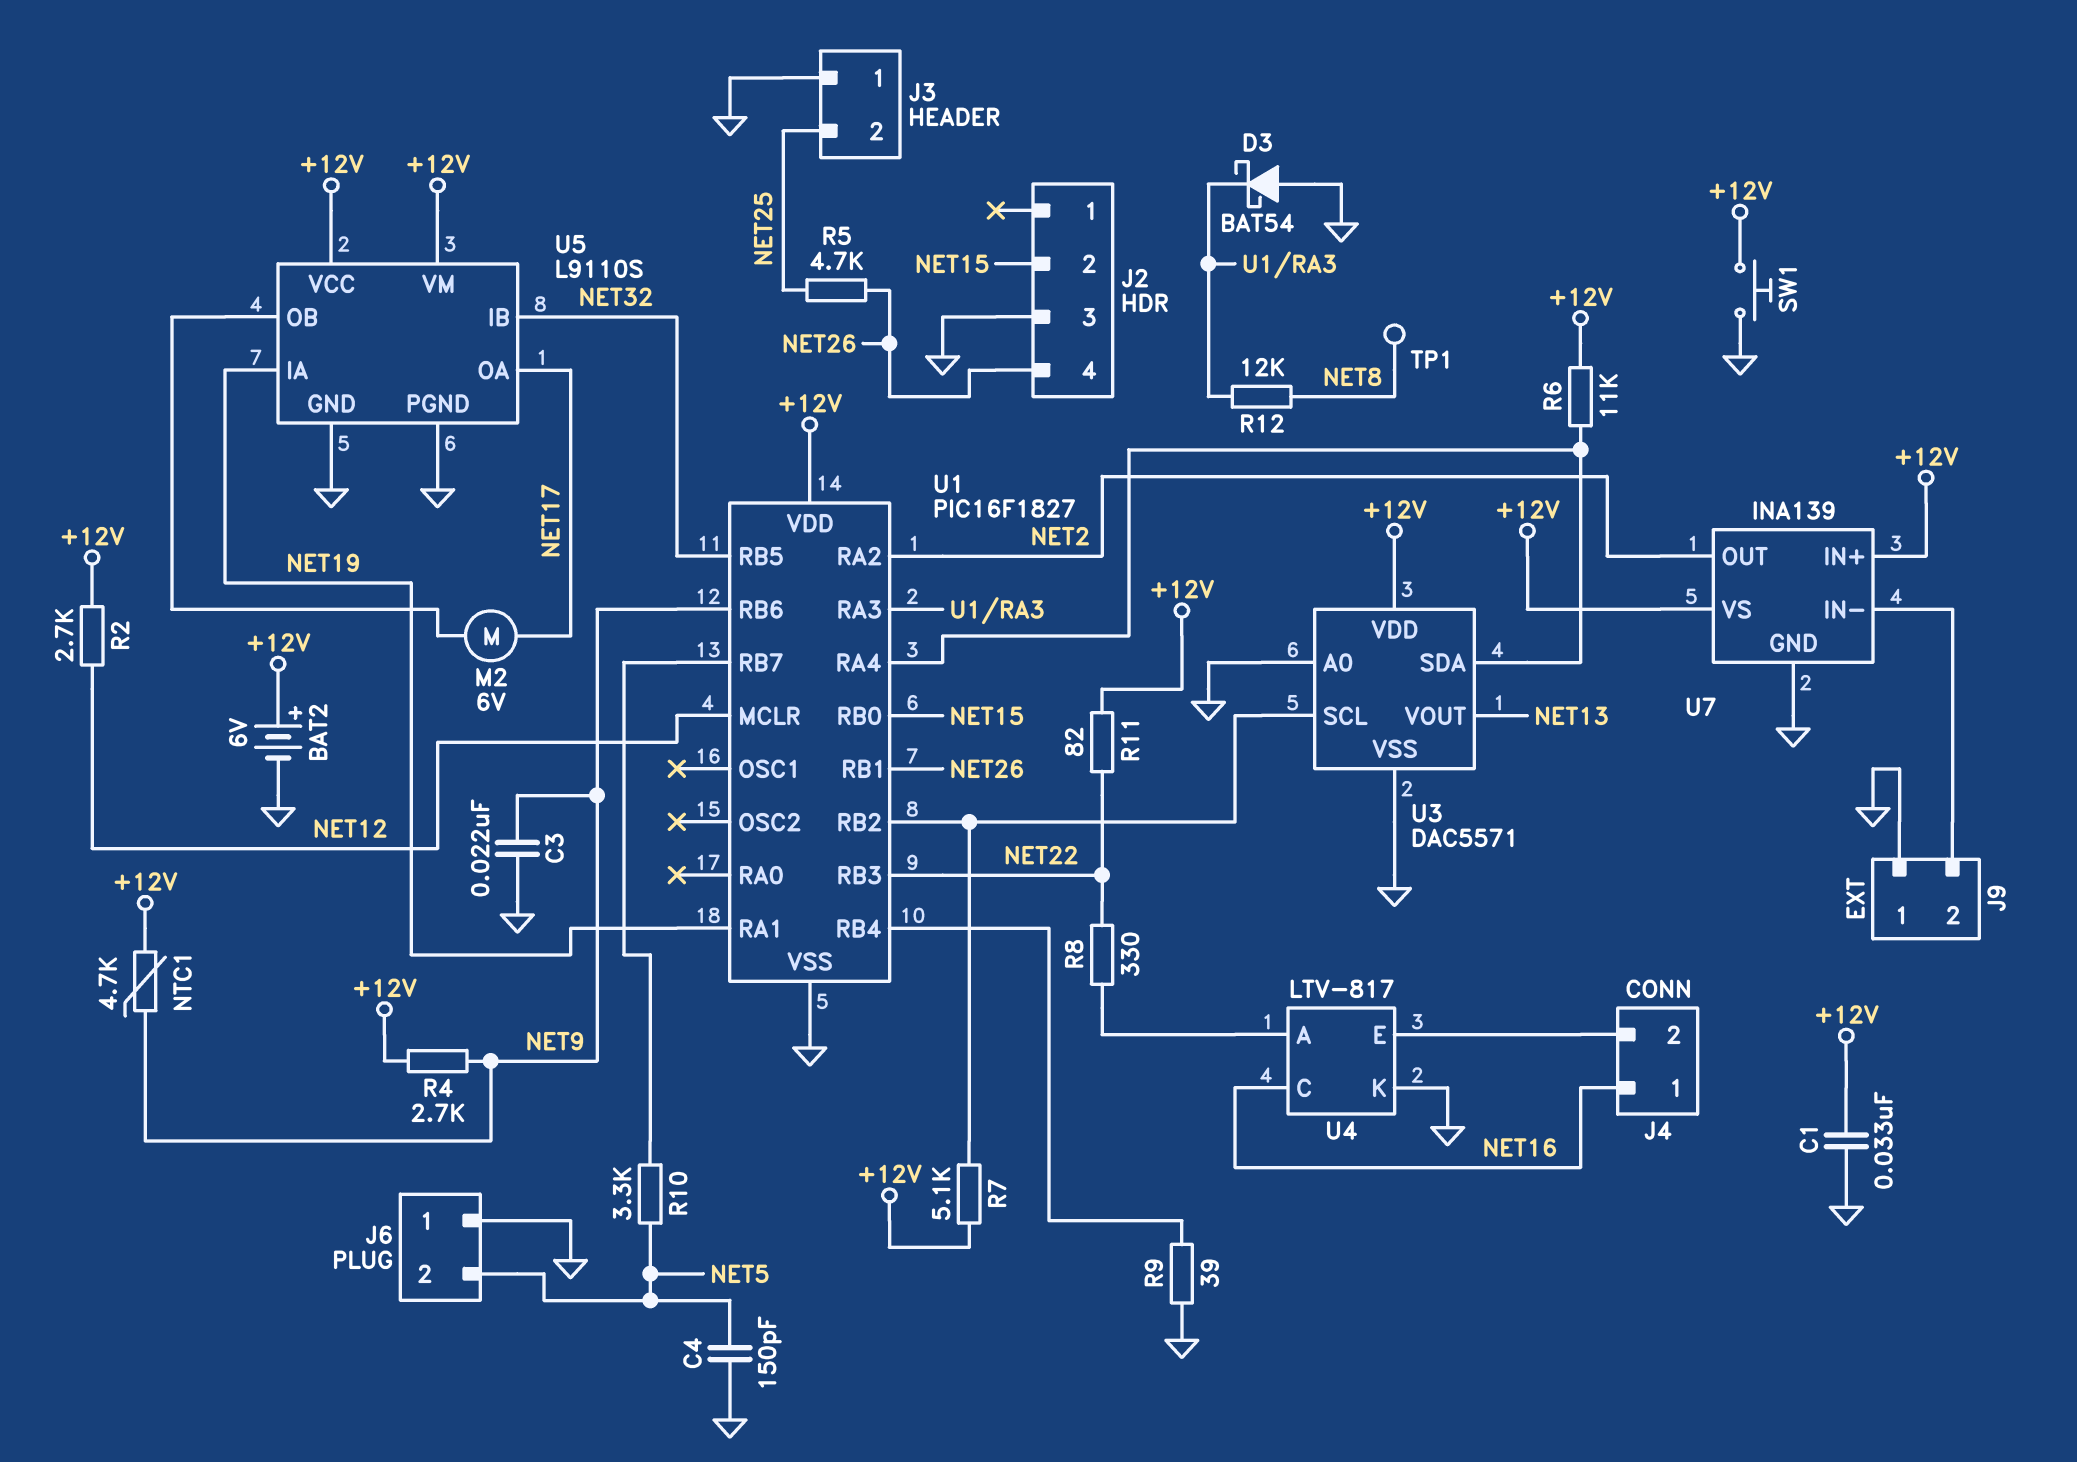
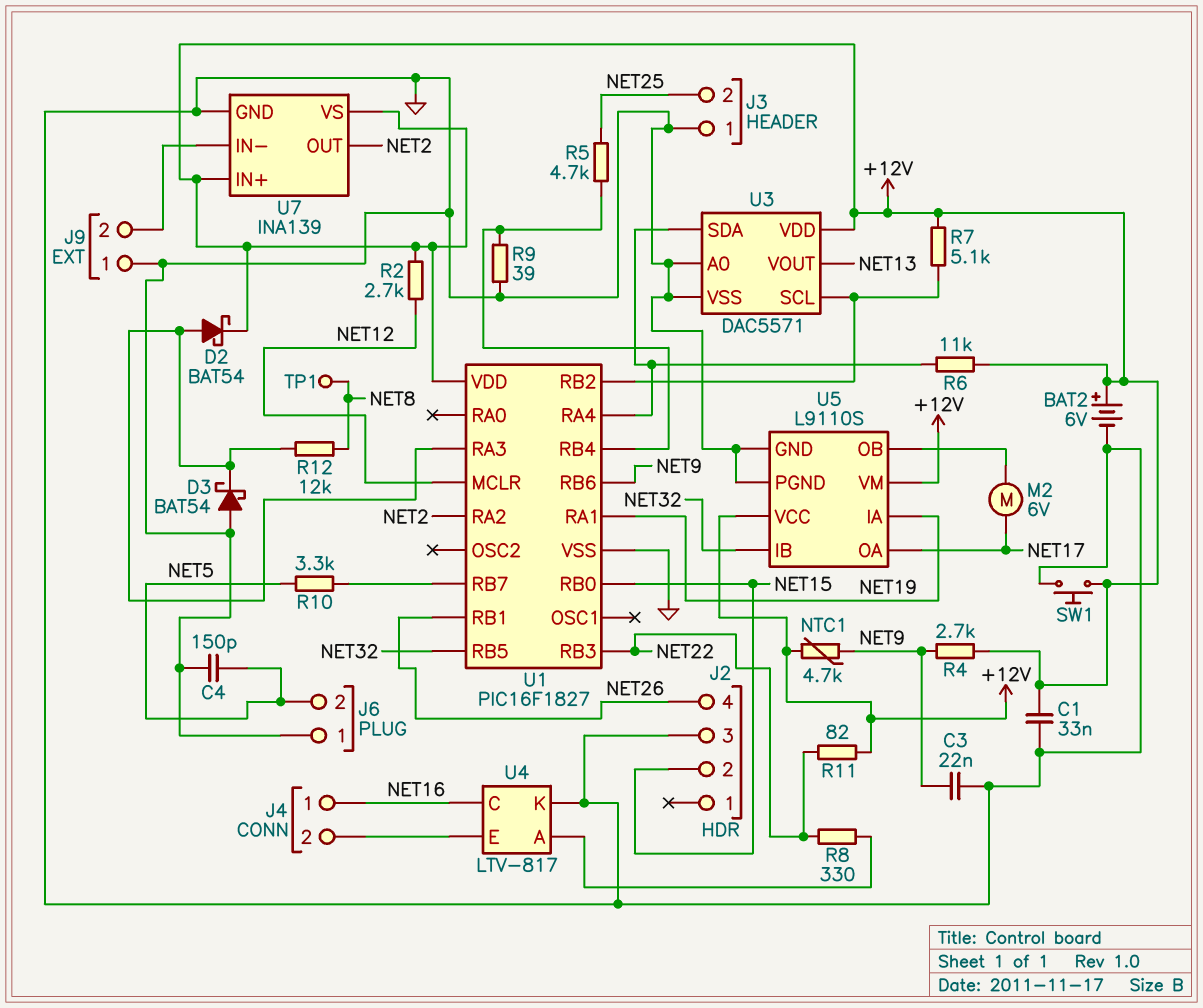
D2: none -> schottky BAT54 (A U1/RA3, K +12V)
R5: 4.7k (NET25, NET26) -> 4.7k (NET25, U1/RB4)

